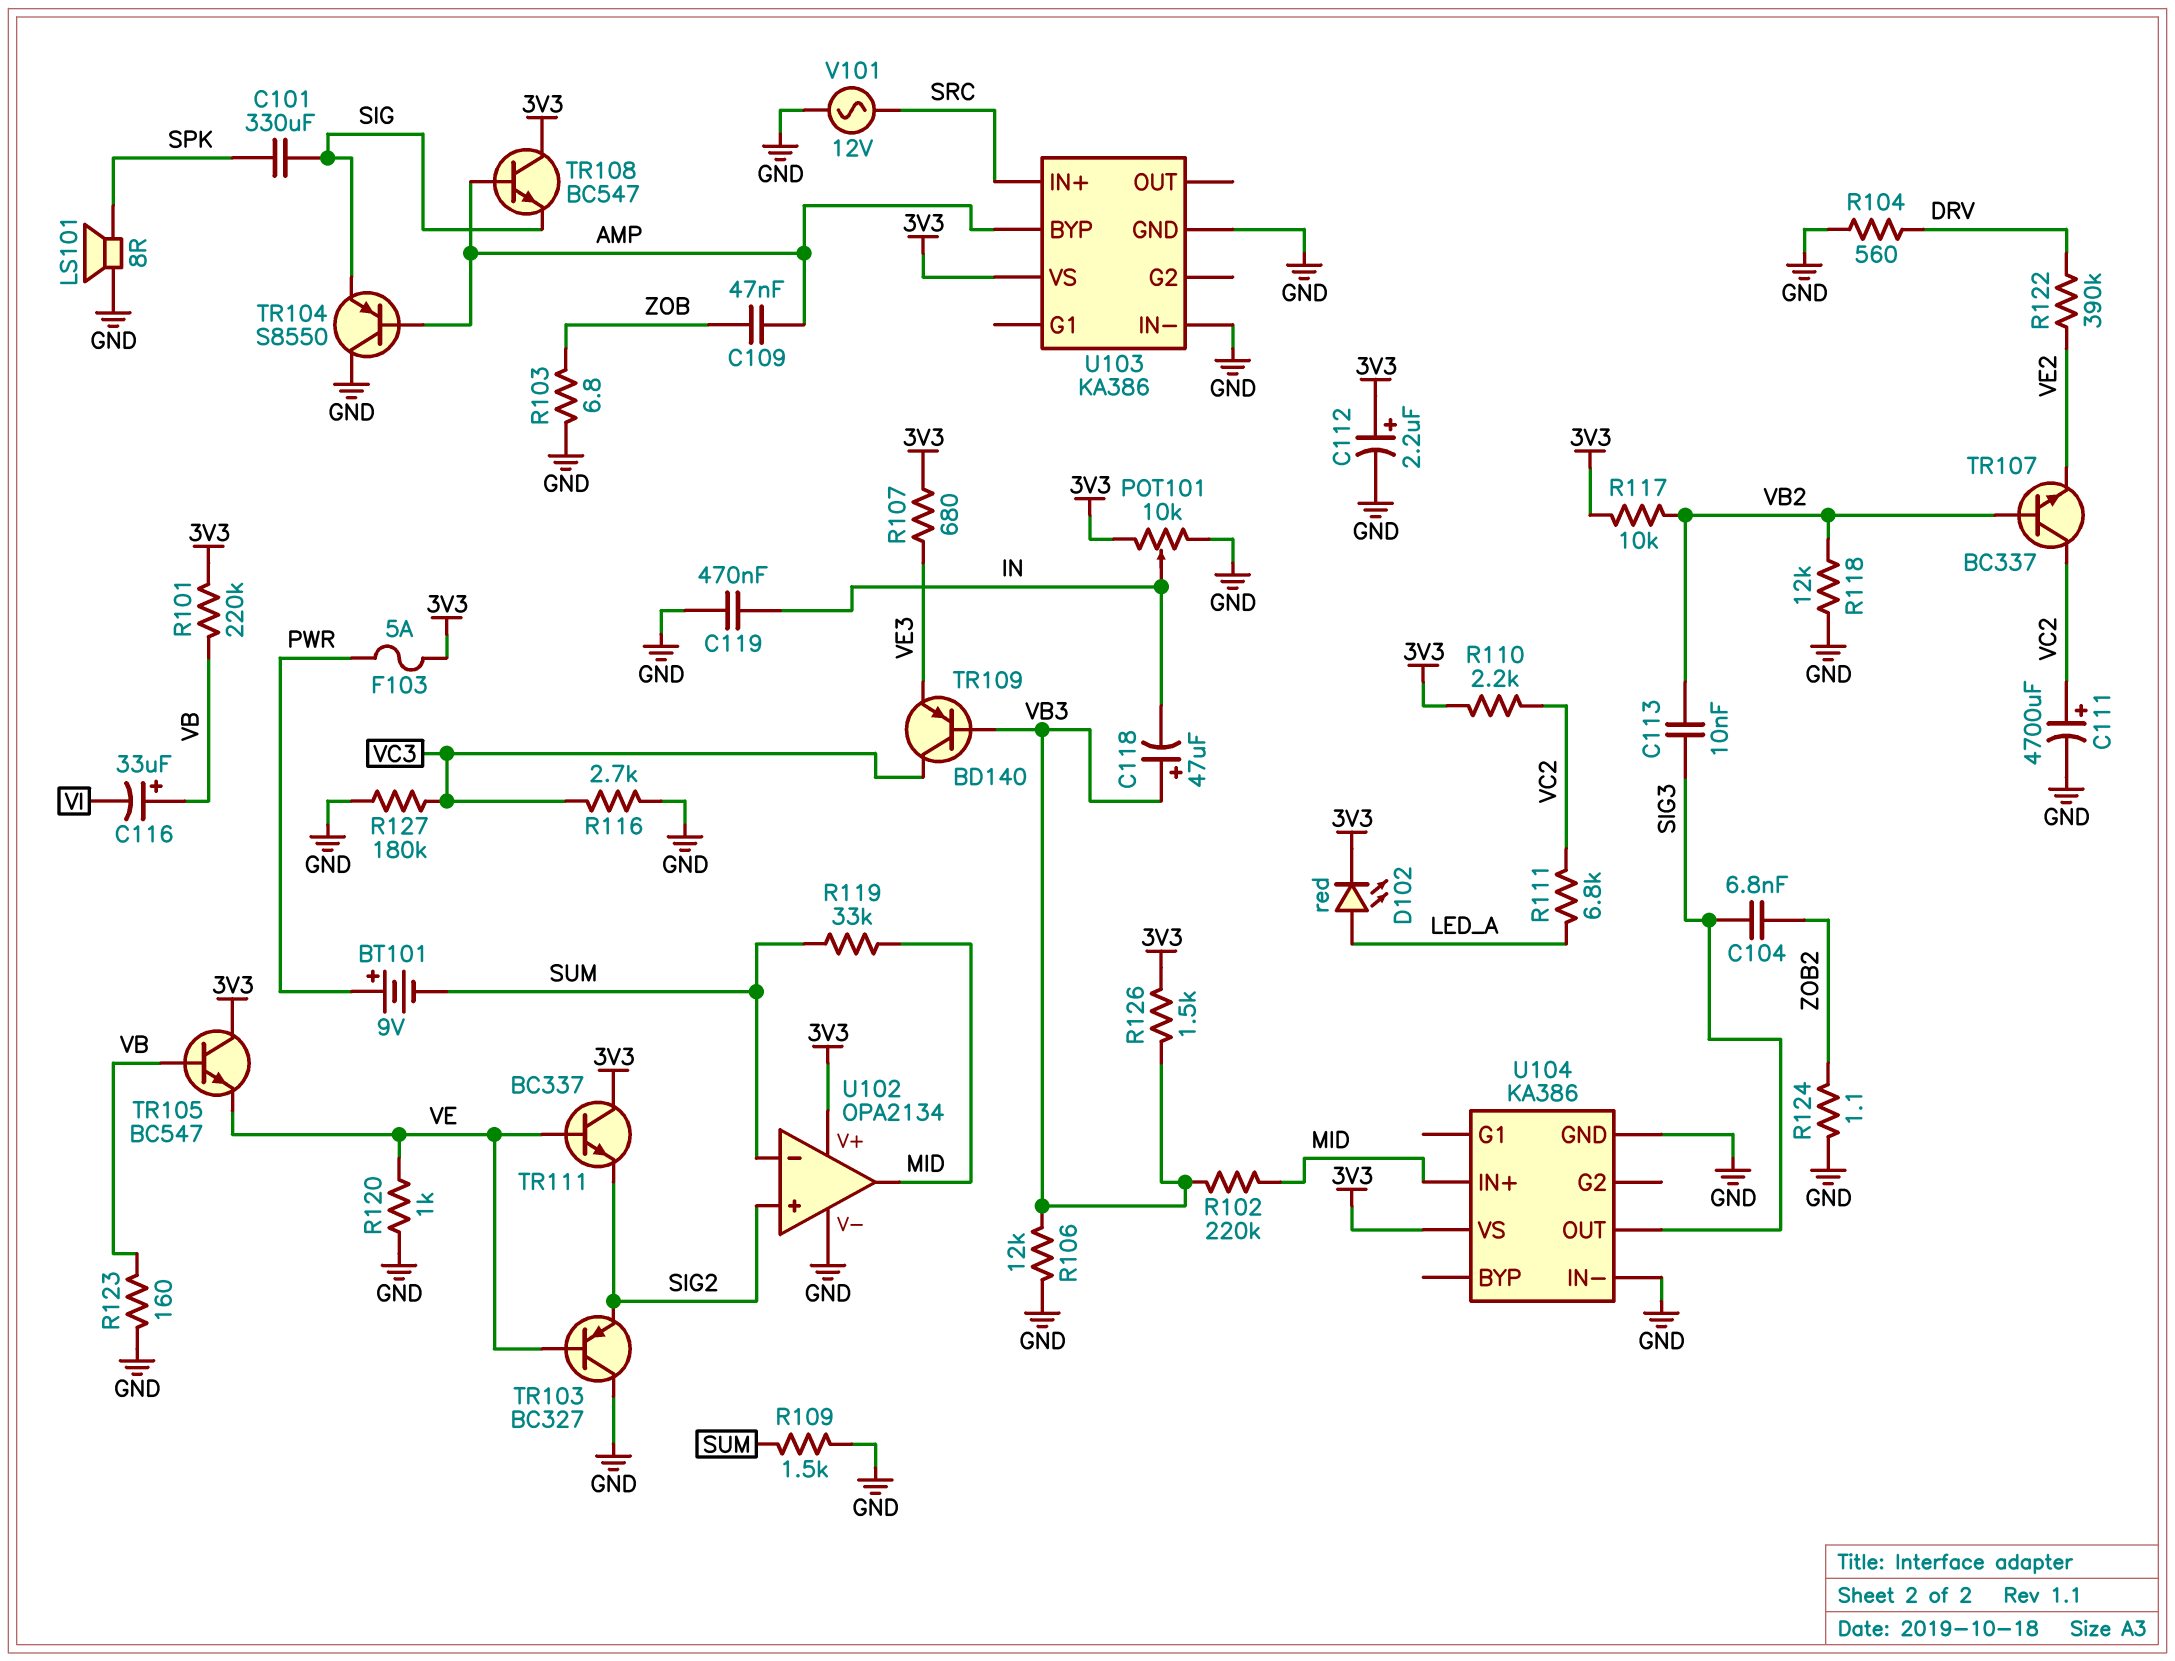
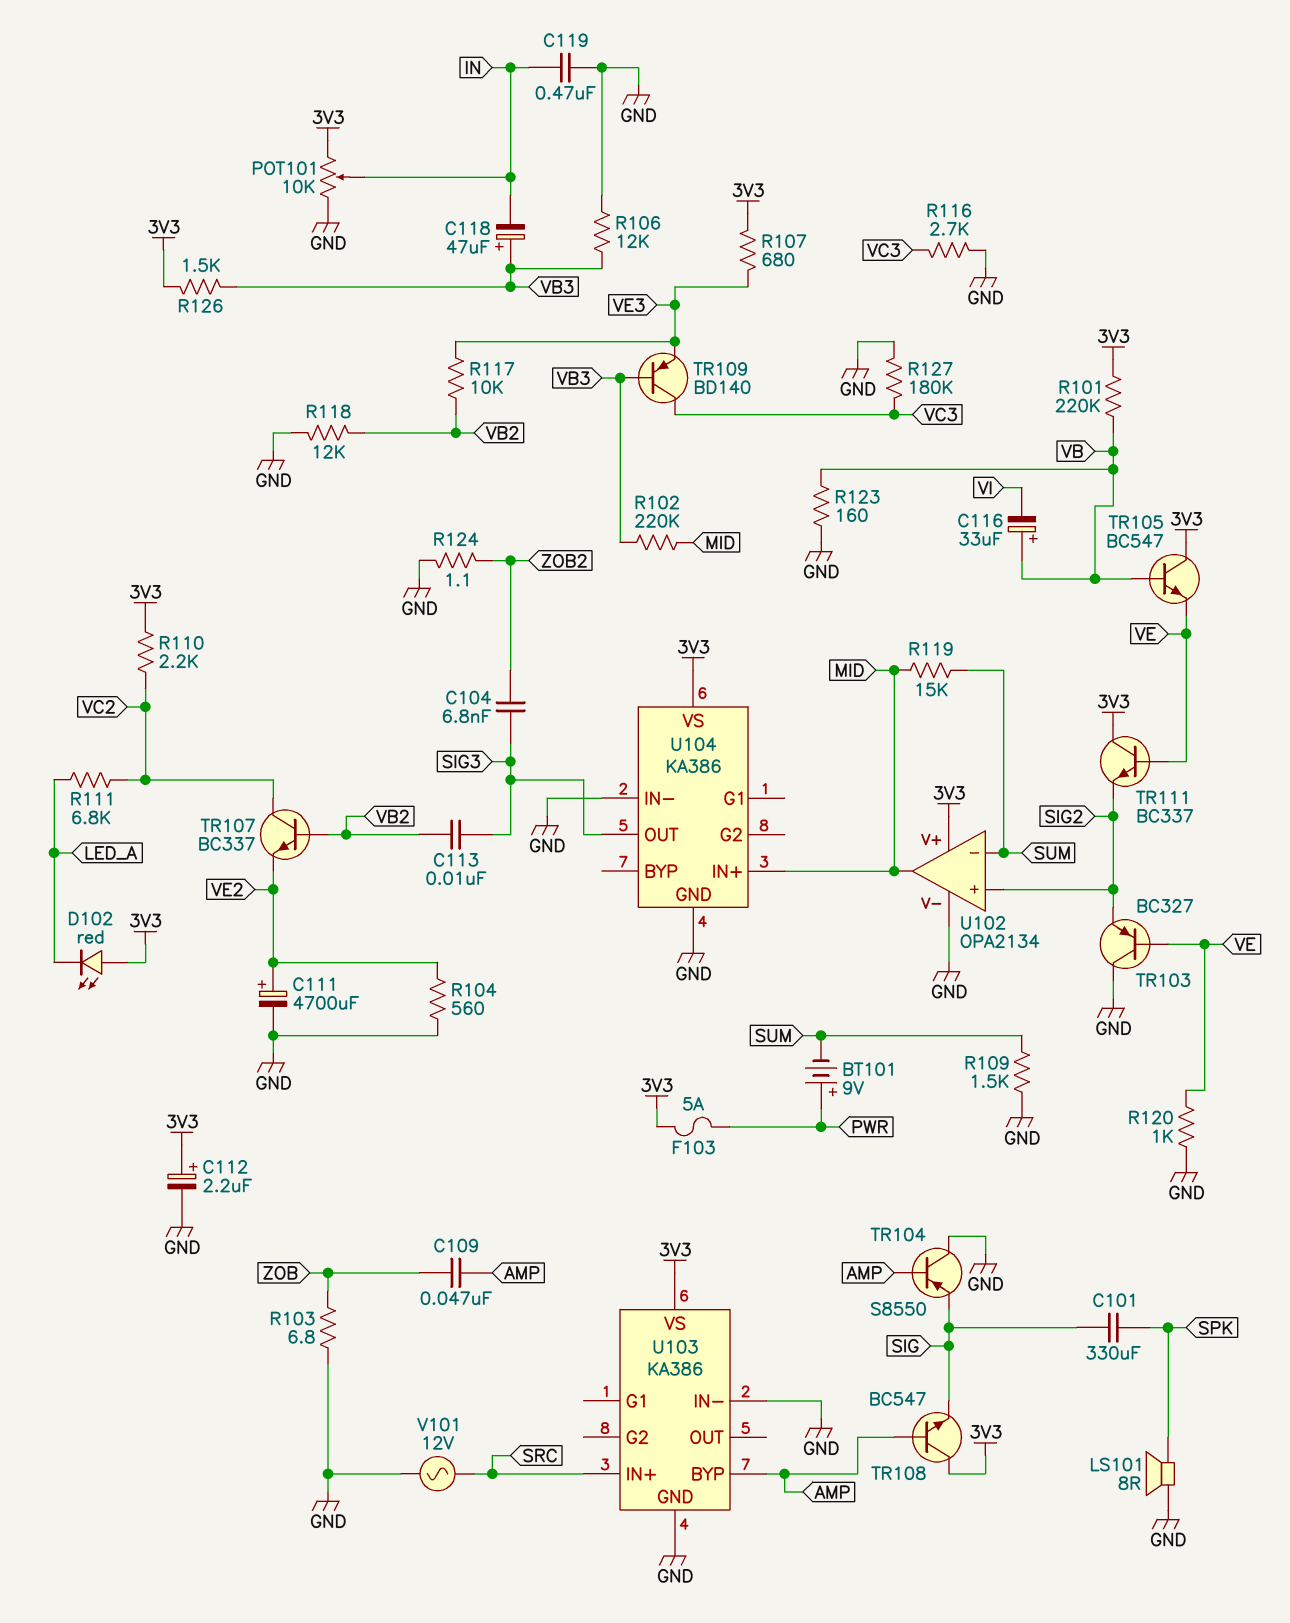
C111: 4700uF (plus VC2, minus GND) -> 4700uF (plus VE2, minus GND)
D102: LED red (A LED_A, K 3V3) -> LED red (A 3V3, K LED_A)
R104: 560 (DRV, GND) -> 560 (GND, VE2)
R117: 10k (3V3, VB2) -> 10k (VB2, VE3)
R119: 33k (MID, SUM) -> 15k (MID, SUM)
R122: 390k (DRV, VE2) -> none

